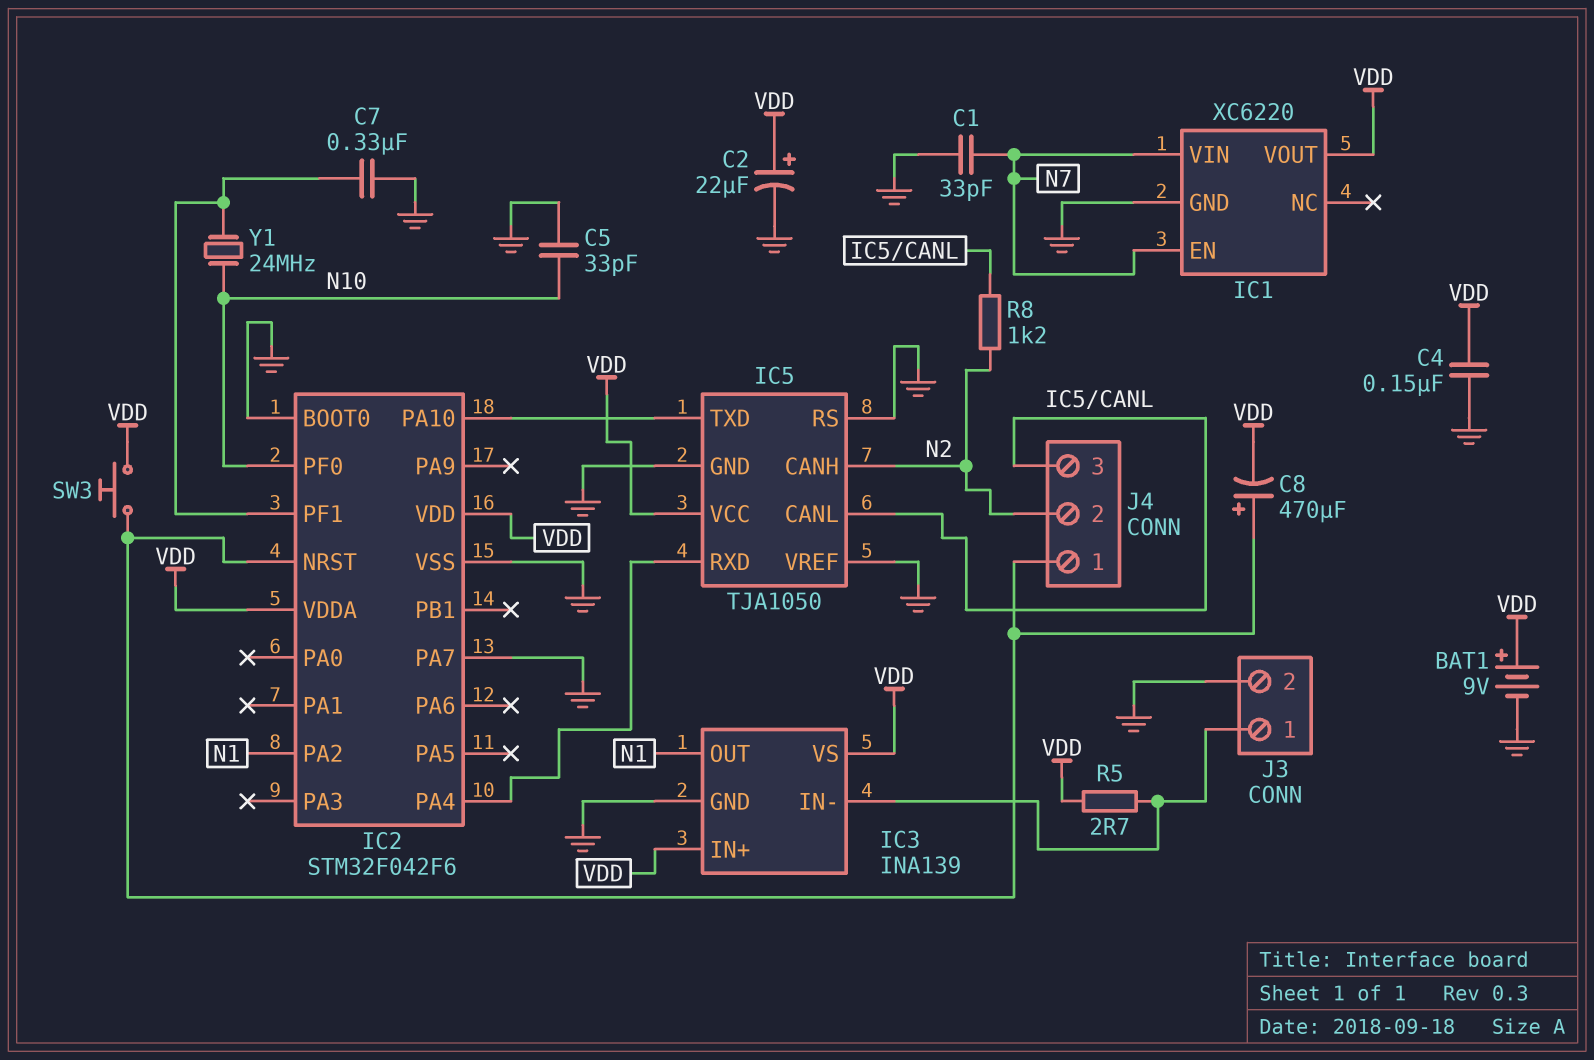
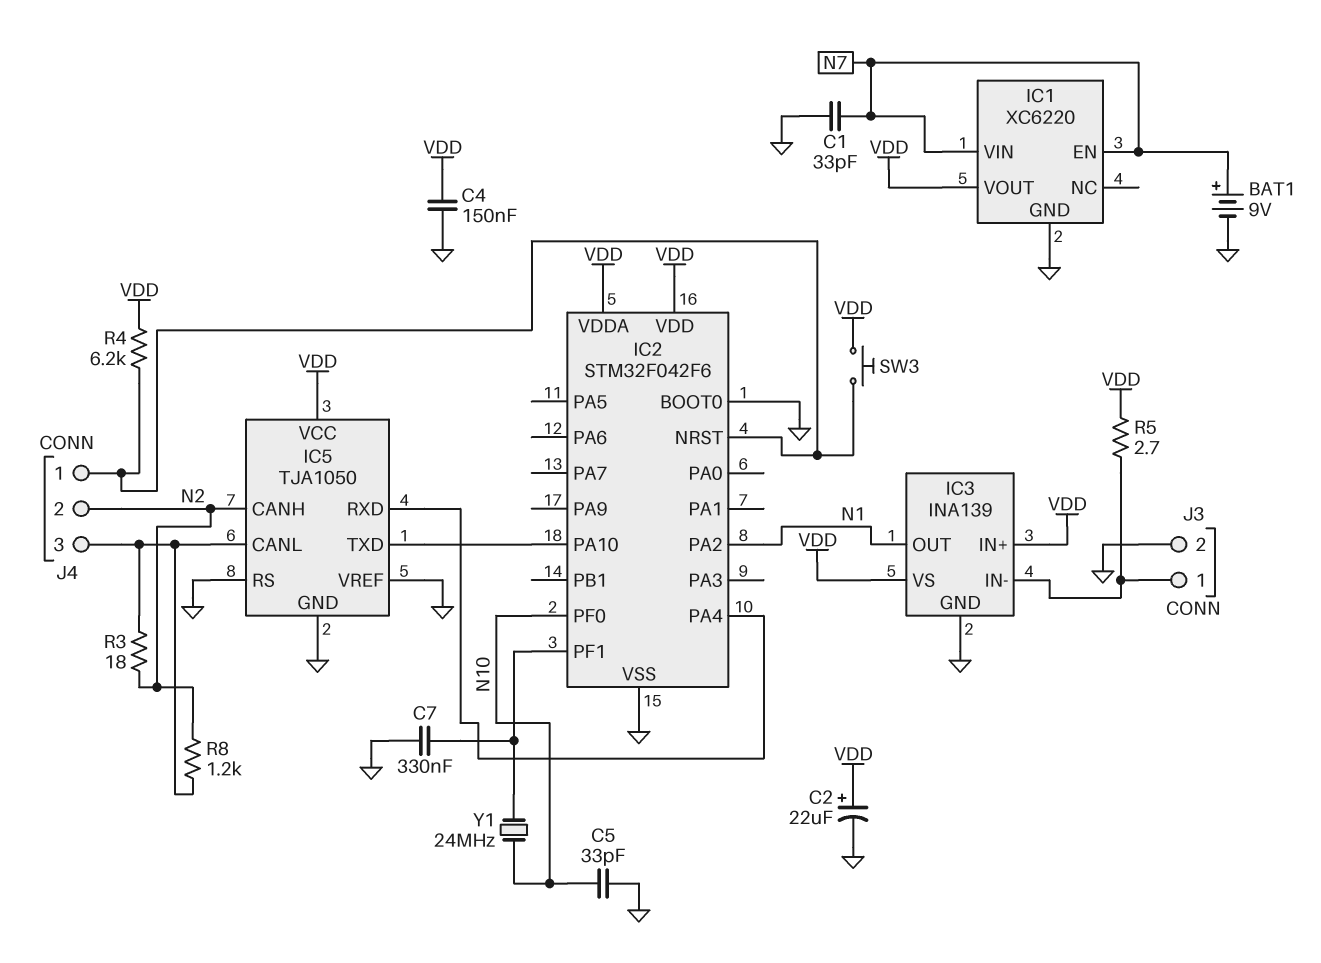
BAT1: 9V (plus VDD, minus GND) -> 9V (plus N7, minus GND)
C8: 470uF (plus IC2/NRST, minus VDD) -> none
IC2 pin PA7: GND -> none
R3: none -> 18 (IC5/CANL, N2)
R4: none -> 6.2k (IC2/NRST, VDD)

